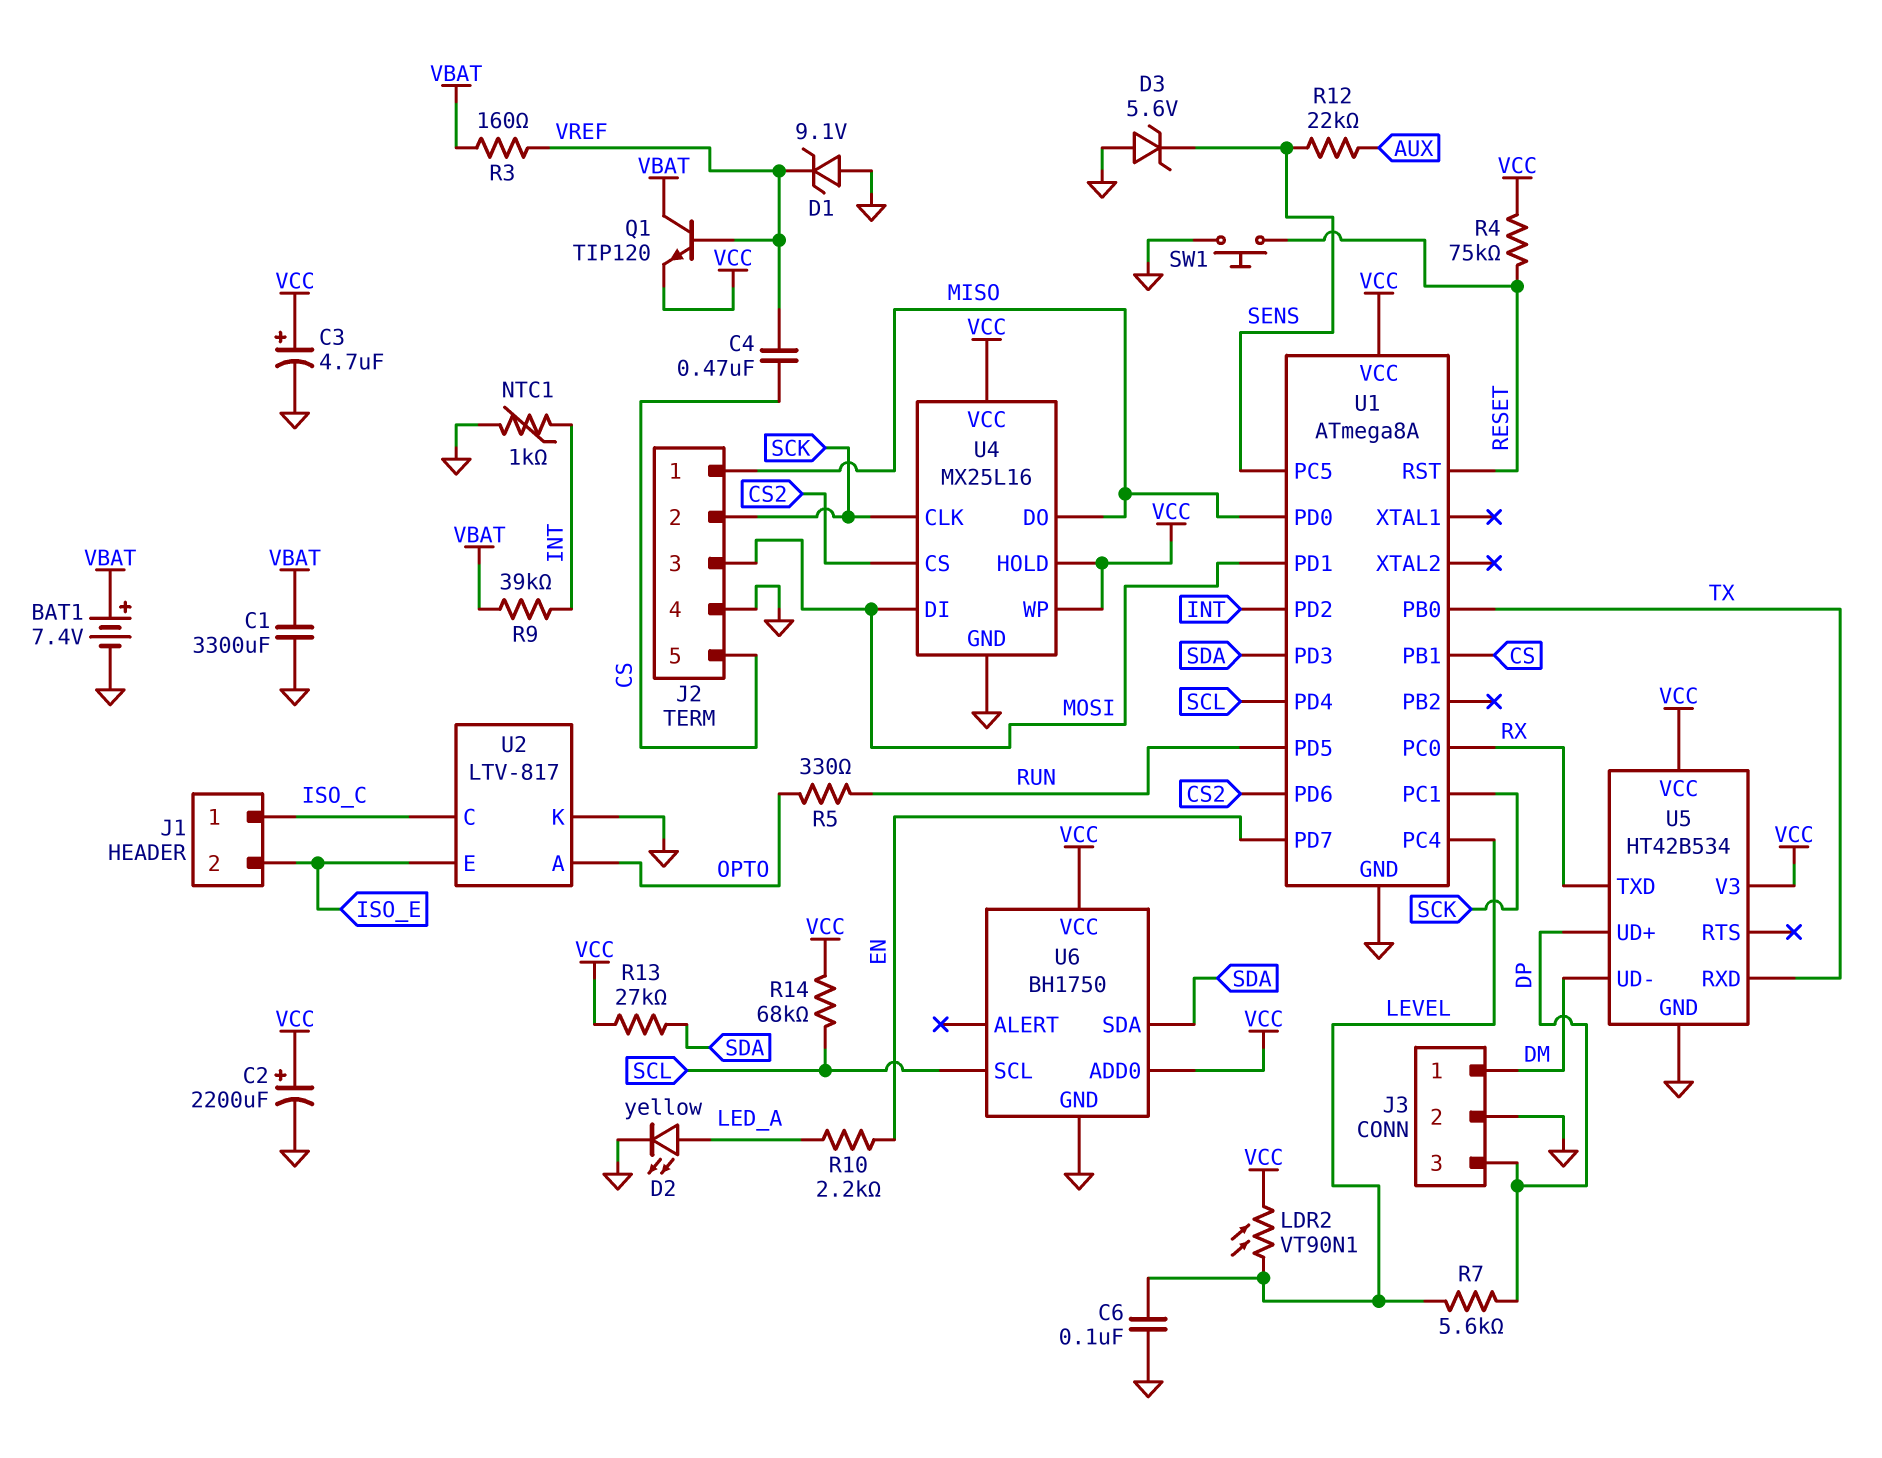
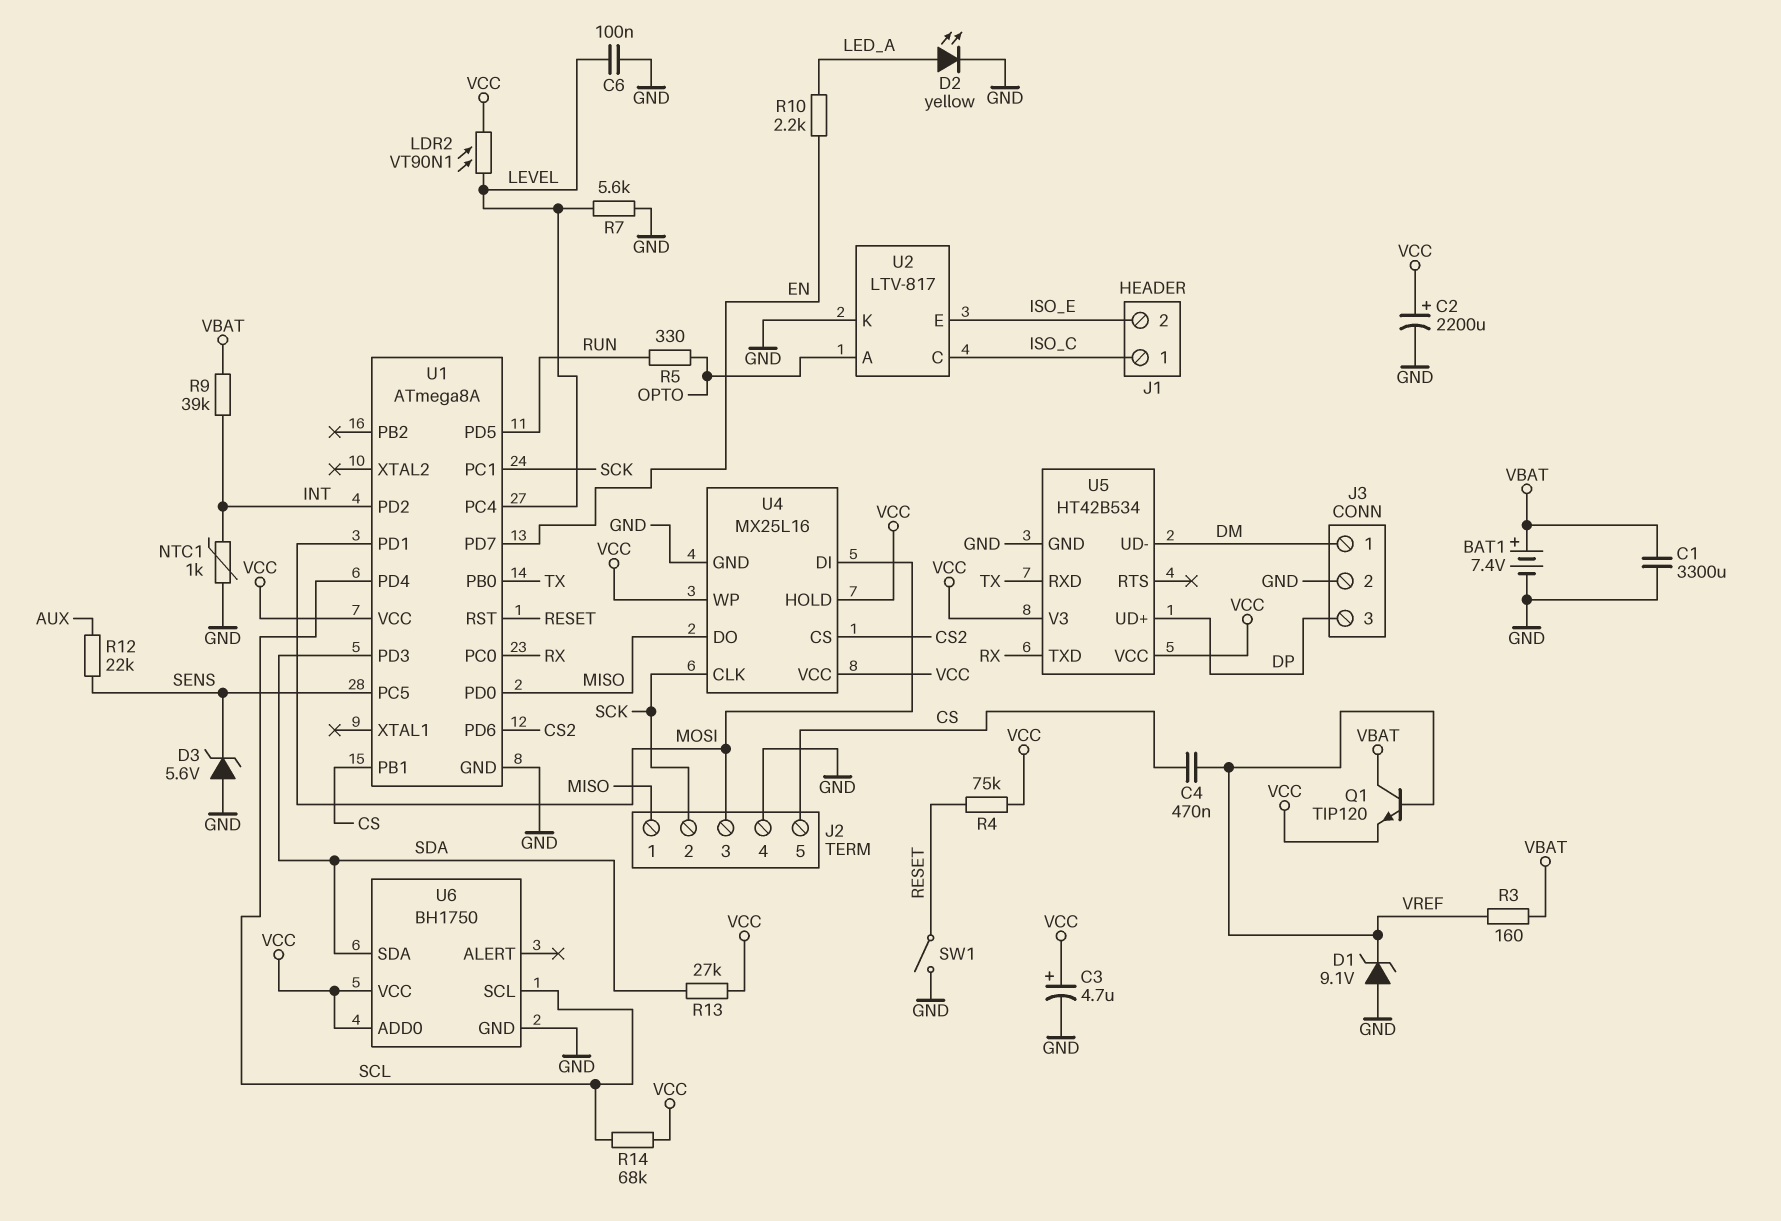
R7: 5.6k (DP, LEVEL) -> 5.6k (GND, LEVEL)
SW1: button (GND, RESET) -> switch (GND, RESET)

